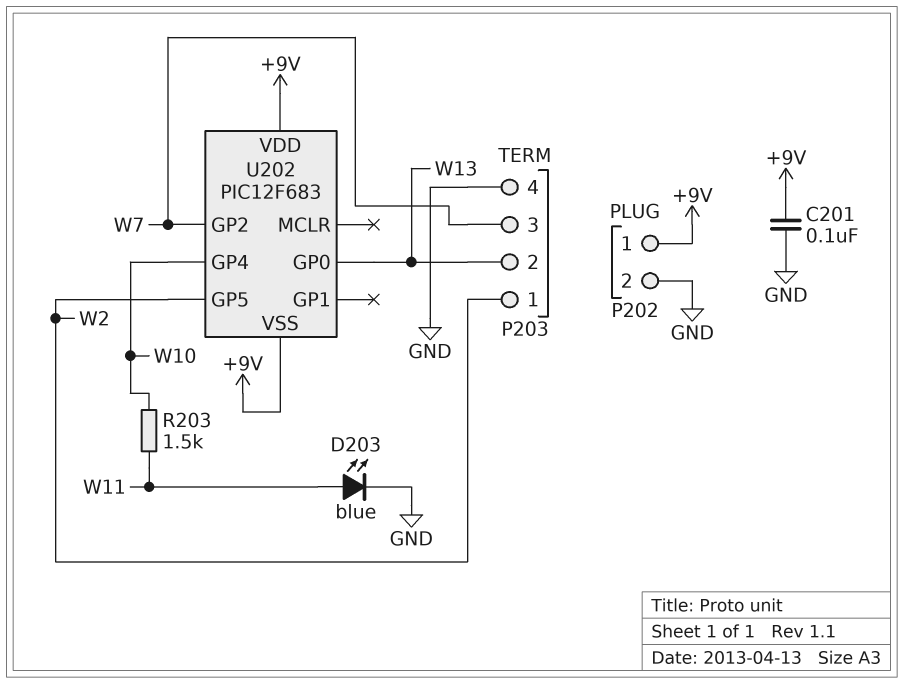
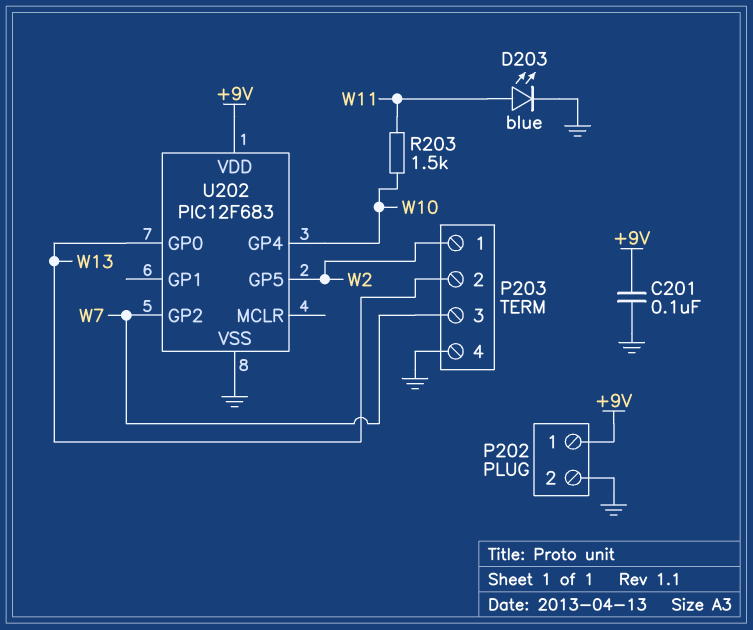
U202 pin VSS: +9V -> GND

